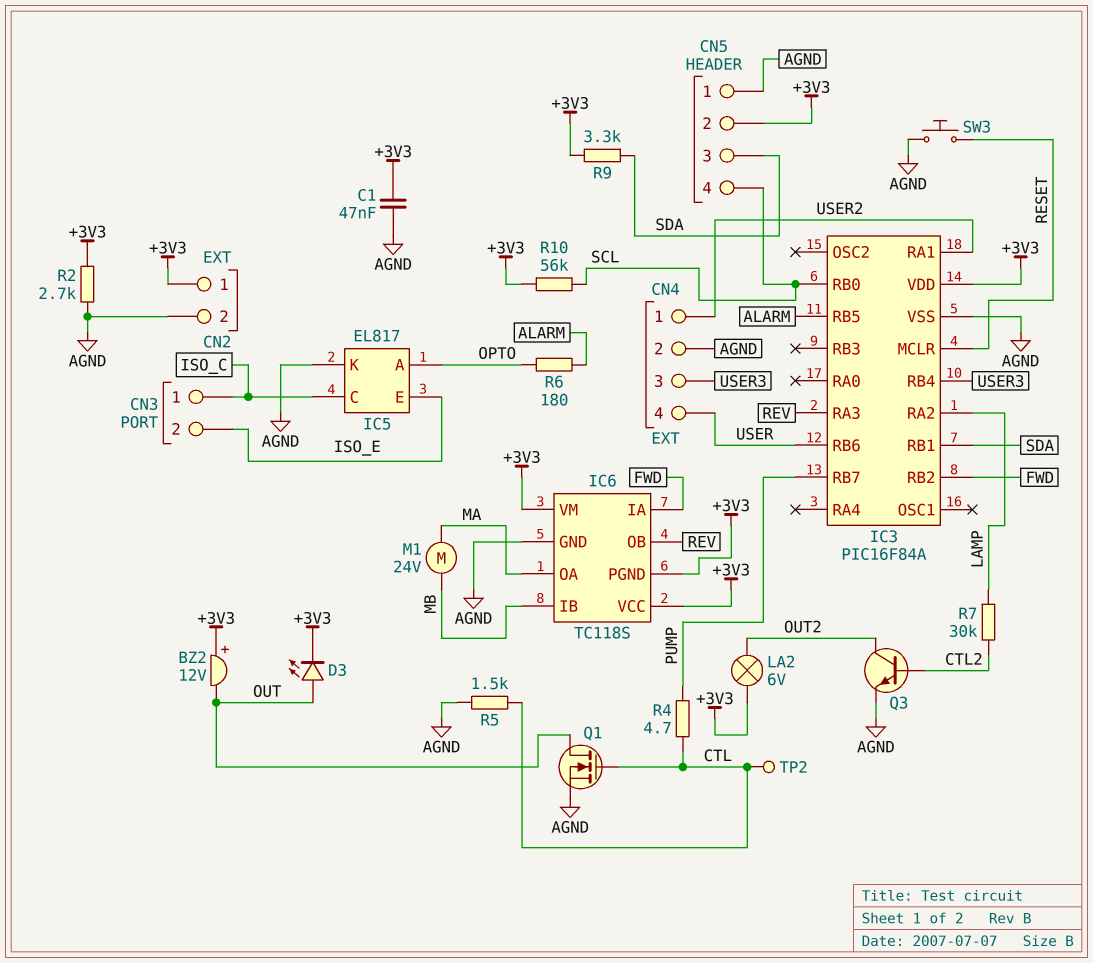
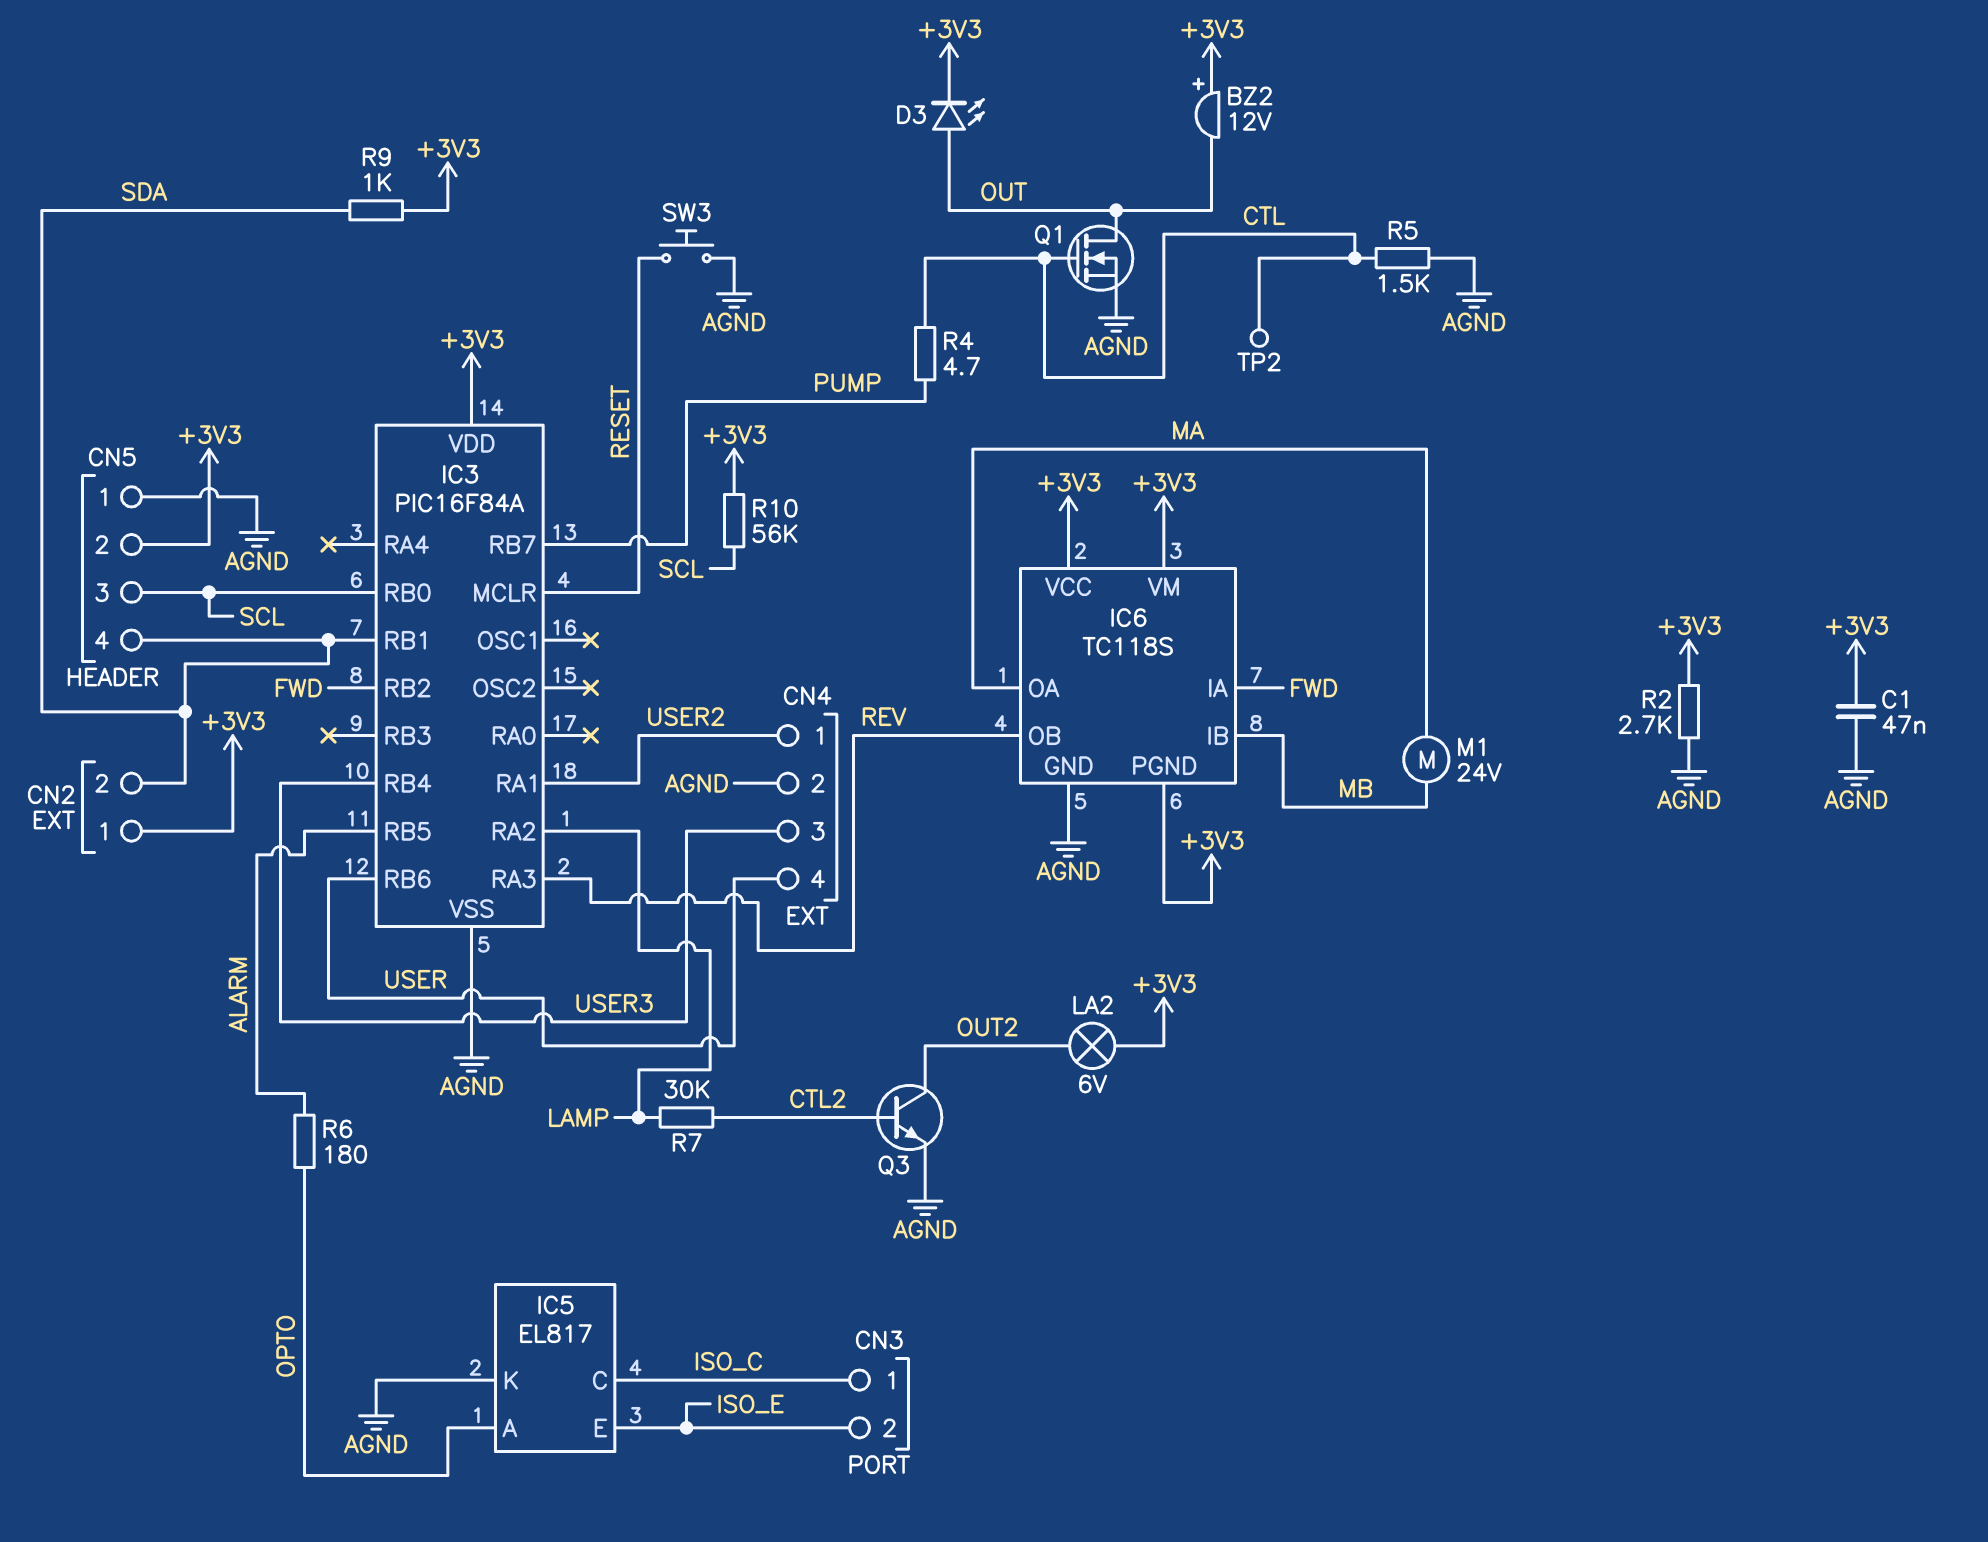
CN2 pin 2: AGND -> SDA
CN5 pin 3: SDA -> SCL
CN5 pin 4: SCL -> SDA
R9: 3.3k (+3V3, SDA) -> 1k (+3V3, SDA)

